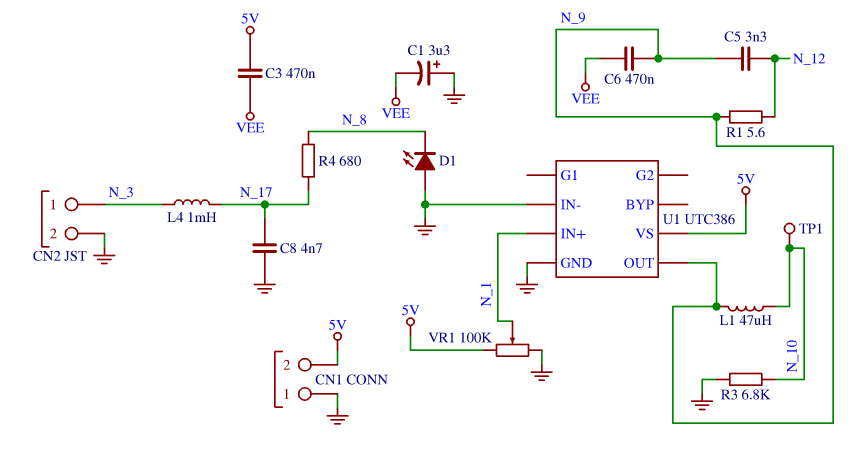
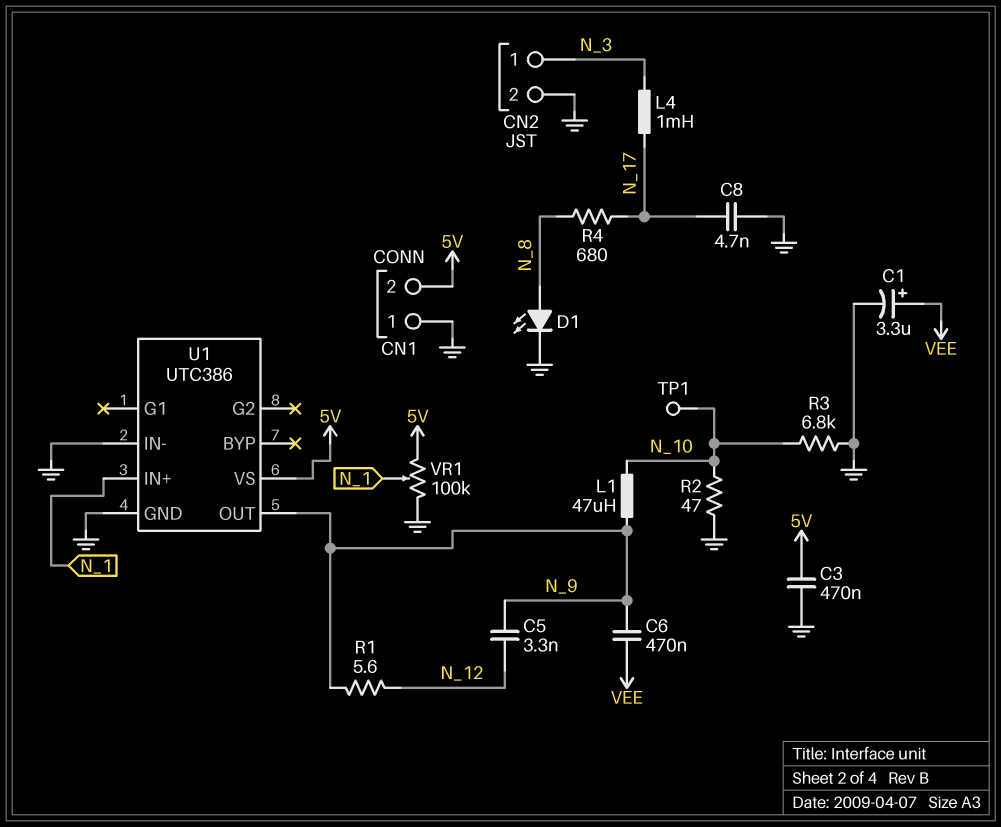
C1: 3.3uF (plus GND, minus VEE) -> 3.3uF (plus VEE, minus GND)
C3: 470nF (5V, VEE) -> 470nF (5V, GND)
D1: LED (A GND, K N_8) -> LED (A N_8, K GND)
R2: none -> 47 (GND, N_10)

